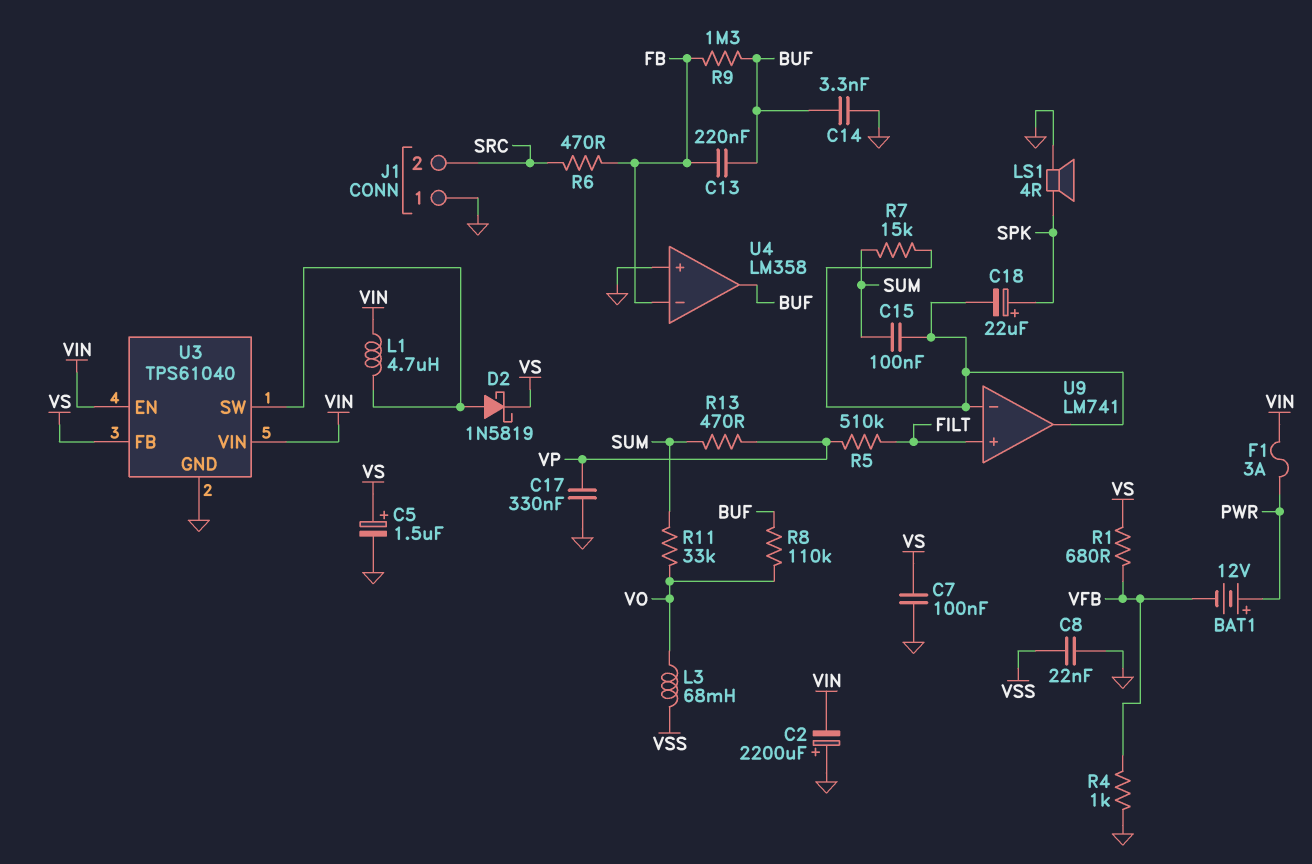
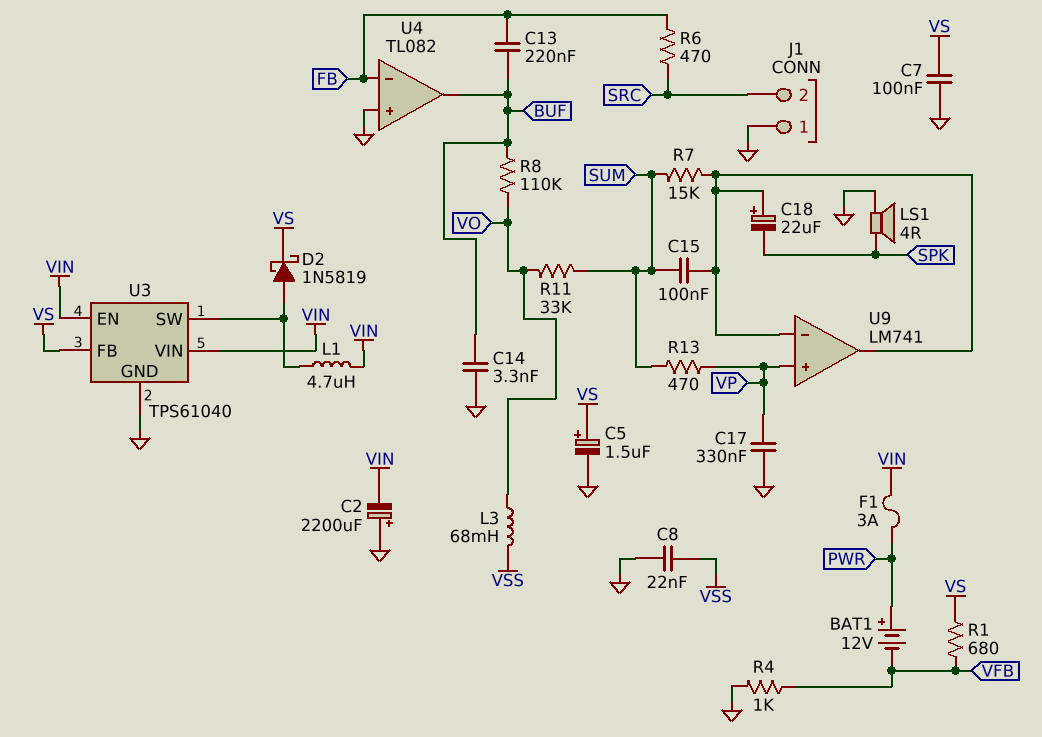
C18: 22uF (plus SPK, minus U9/in-) -> 22uF (plus U9/in-, minus SPK)
R5: 510k (FILT, VP) -> none
R9: 1.3M (BUF, FB) -> none
U4: LM358 -> TL082
U9 pin in+: FILT -> VP

